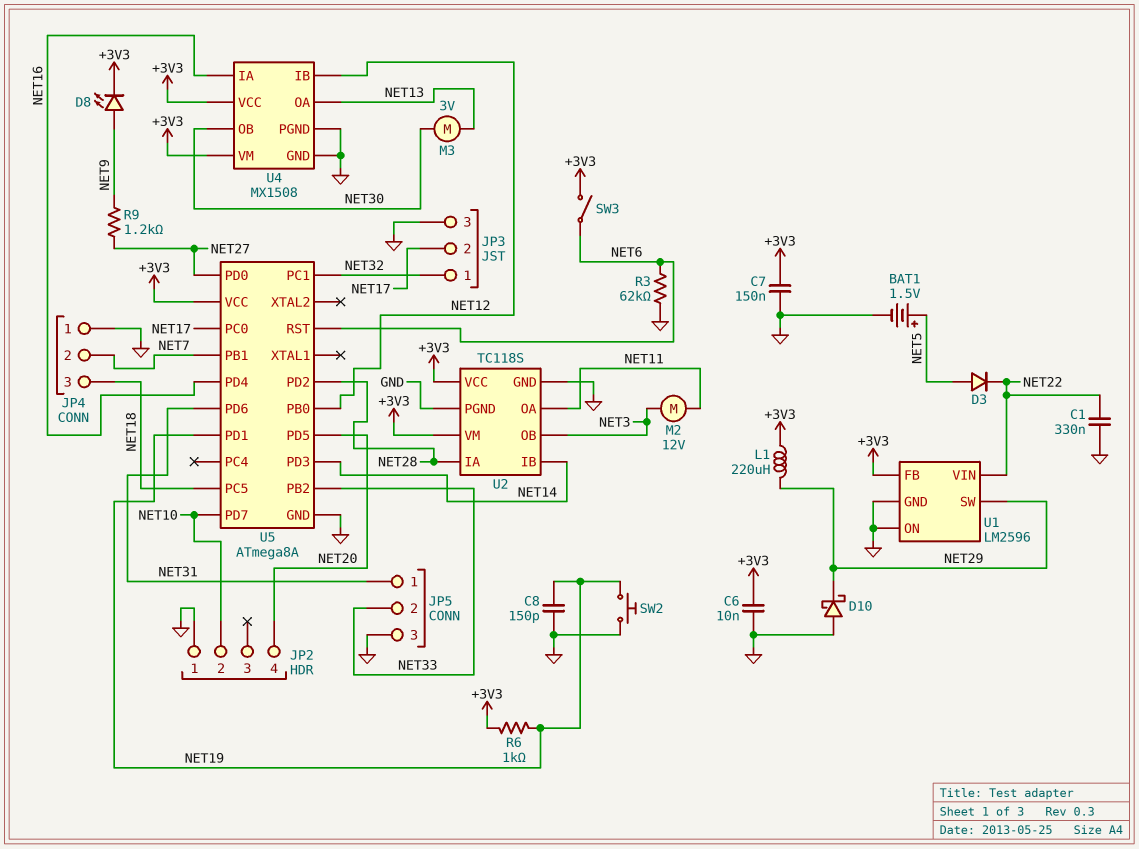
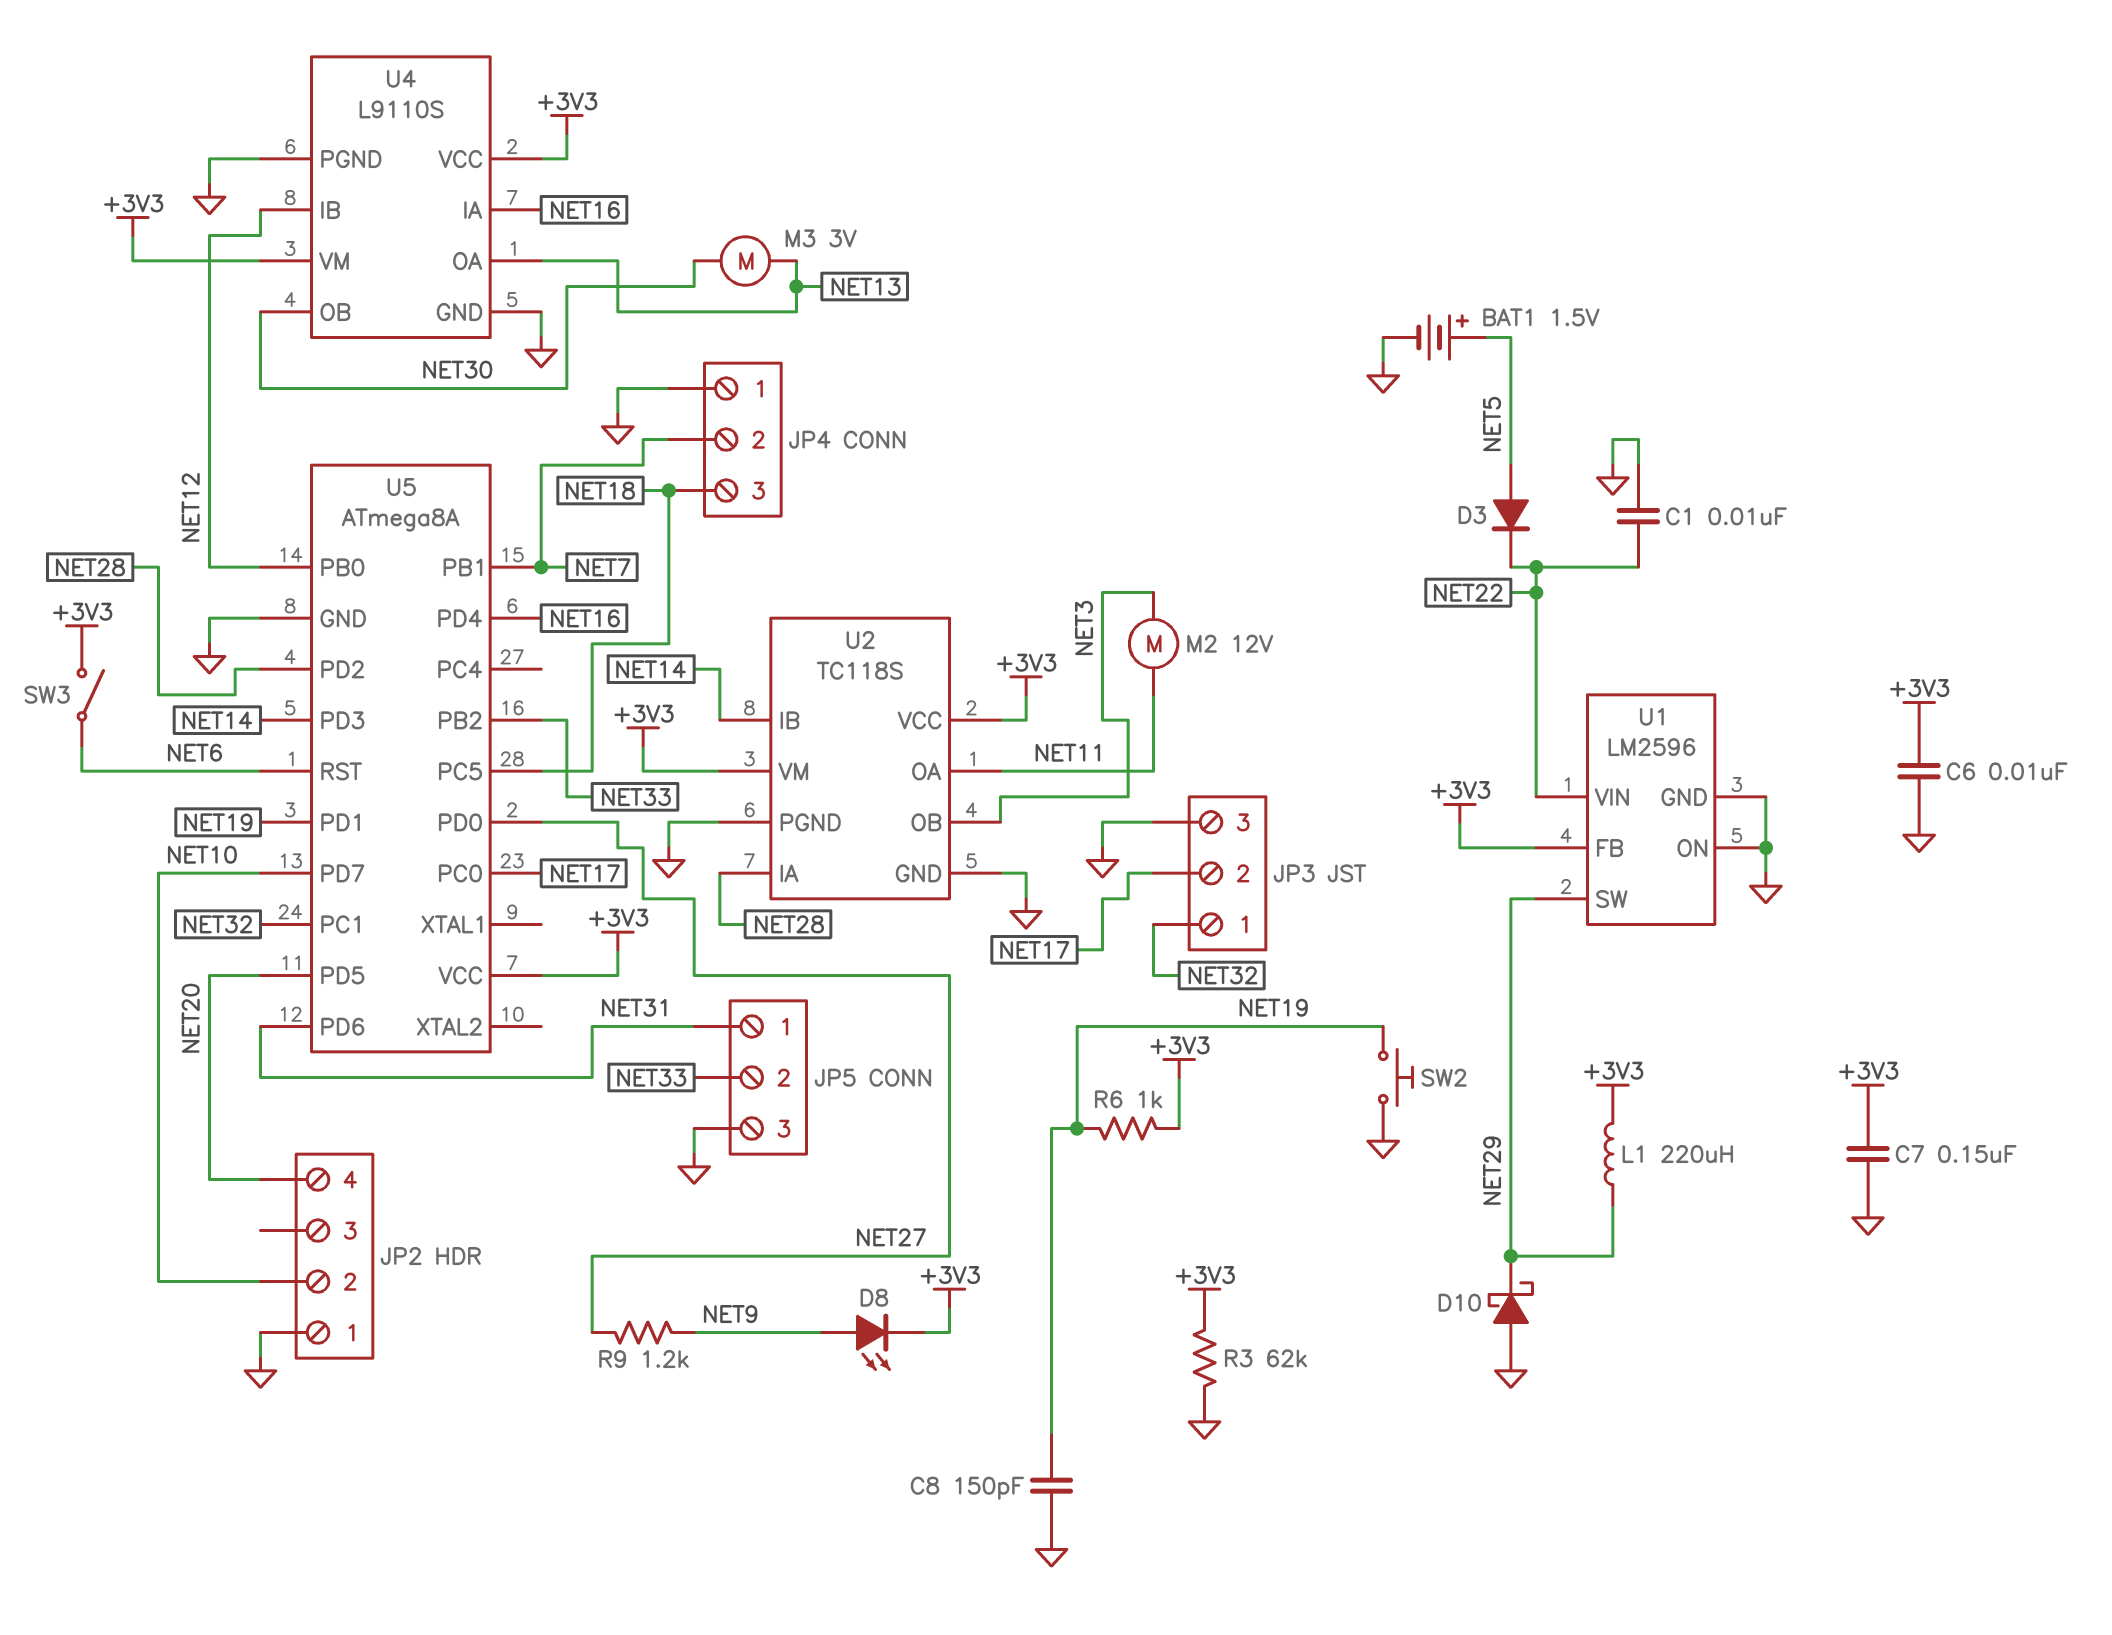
C1: 330nF (GND, NET22) -> 10nF (GND, NET22)
R3: 62k (GND, NET6) -> 62k (+3V3, GND)
U4: MX1508 -> L9110S

